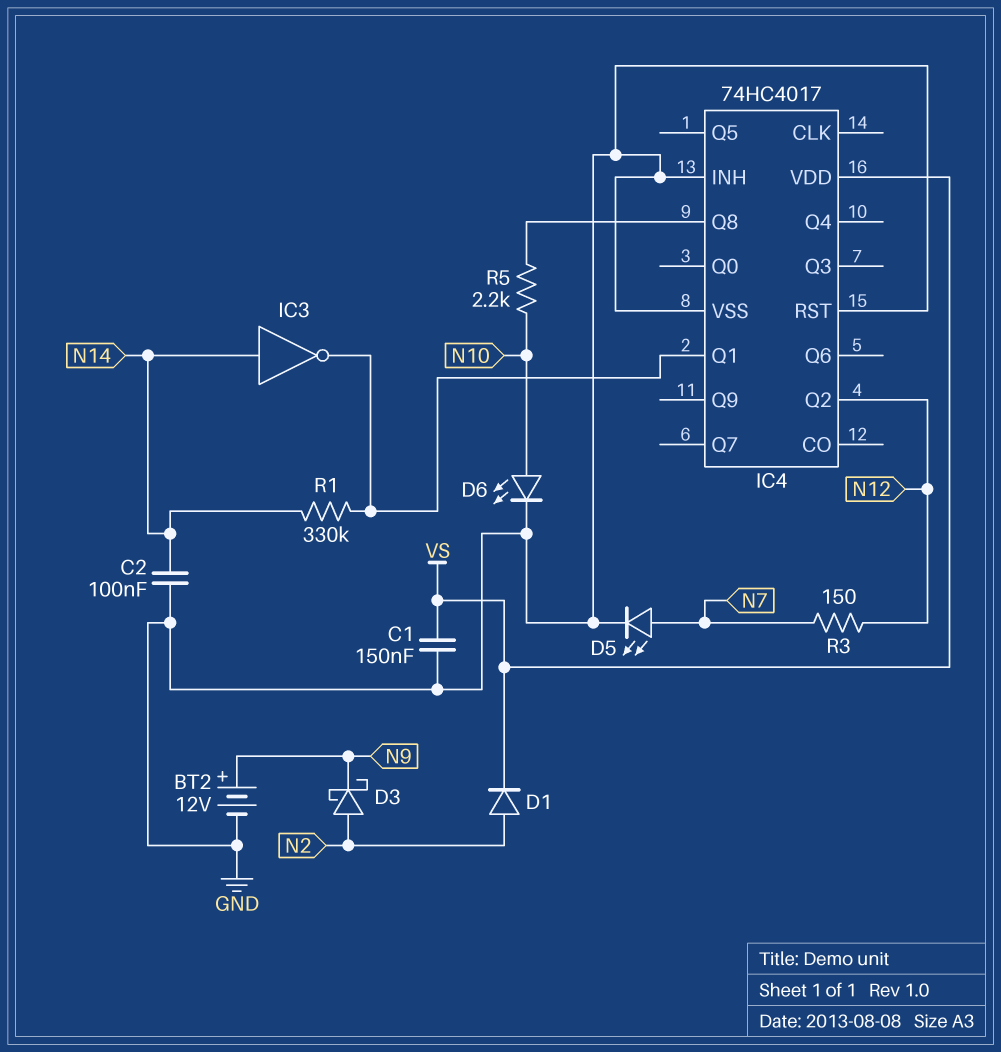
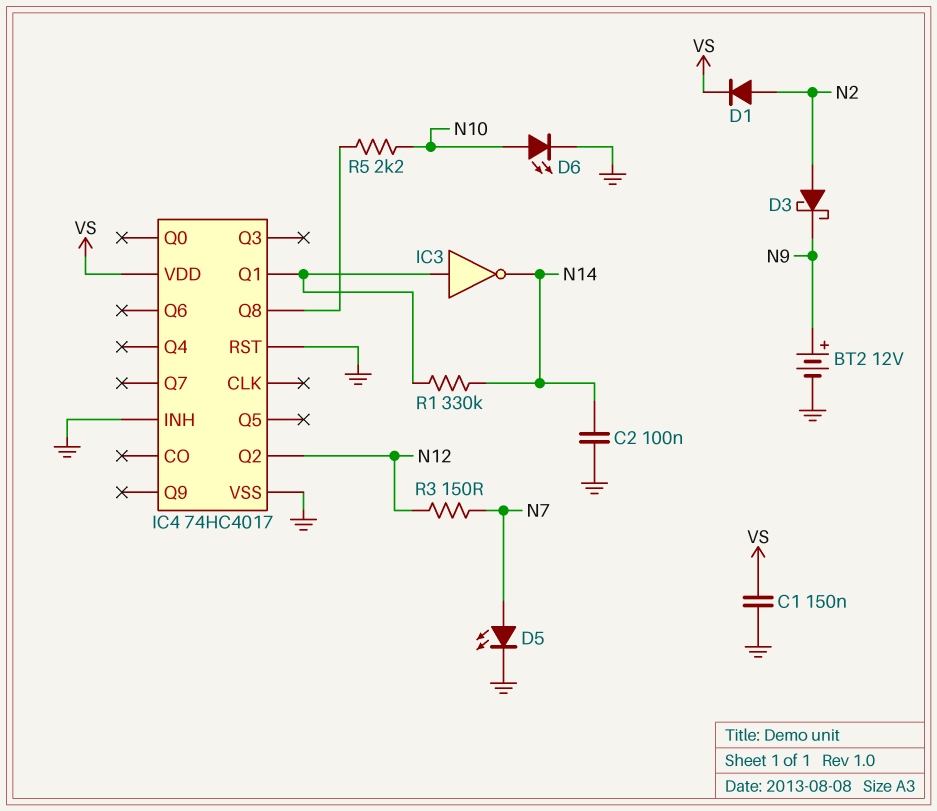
IC3: NOT (in N14, out IC4/Q1) -> NOT (in IC4/Q1, out N14)

